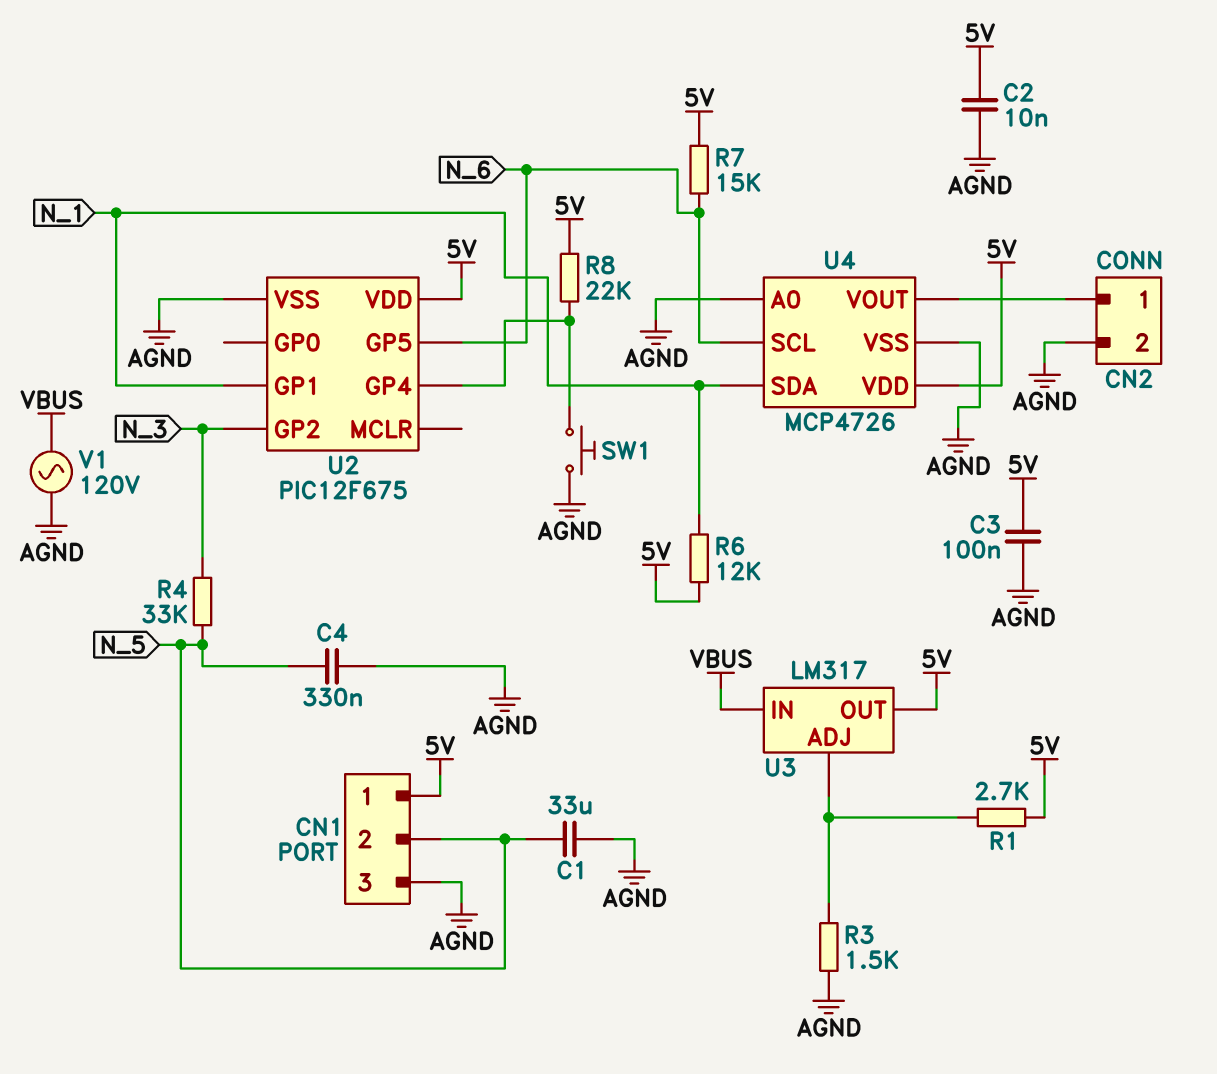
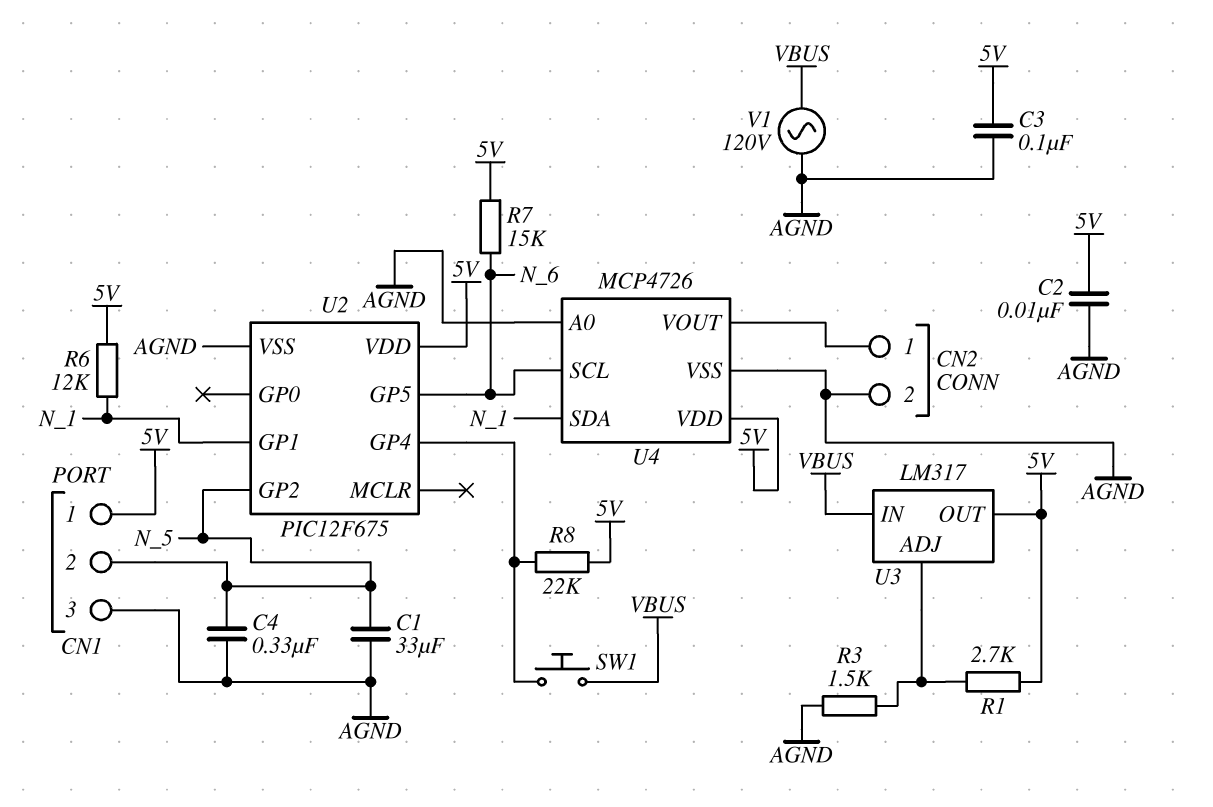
R4: 33k (N_3, N_5) -> none
SW1: button (AGND, U2/GP4) -> button (U2/GP4, VBUS)
U2 pin GP2: N_3 -> N_5

